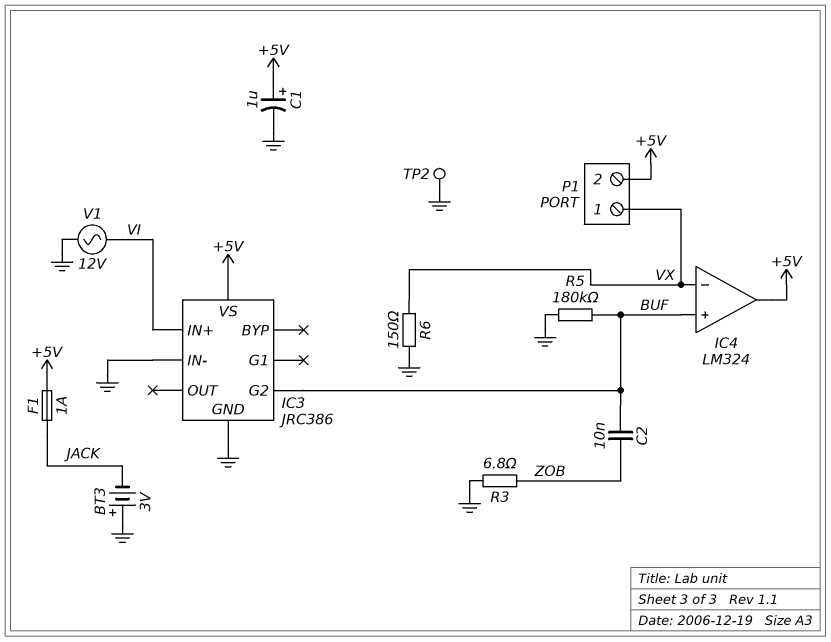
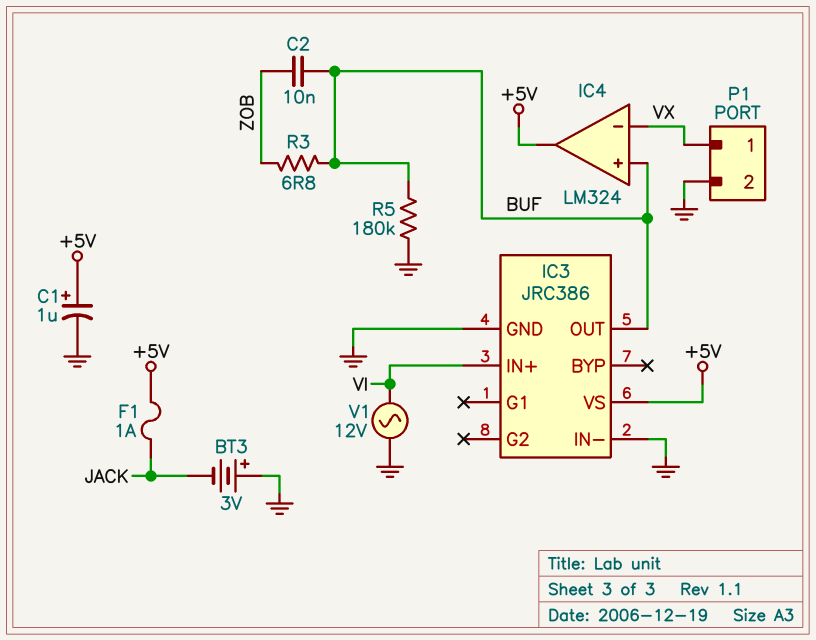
IC3 pin G2: BUF -> none
IC3 pin OUT: none -> BUF
P1 pin 2: +5V -> GND
R3: 6.8 (GND, ZOB) -> 6.8 (BUF, ZOB)
R6: 150 (GND, VX) -> none
TP2: test point (GND) -> none

